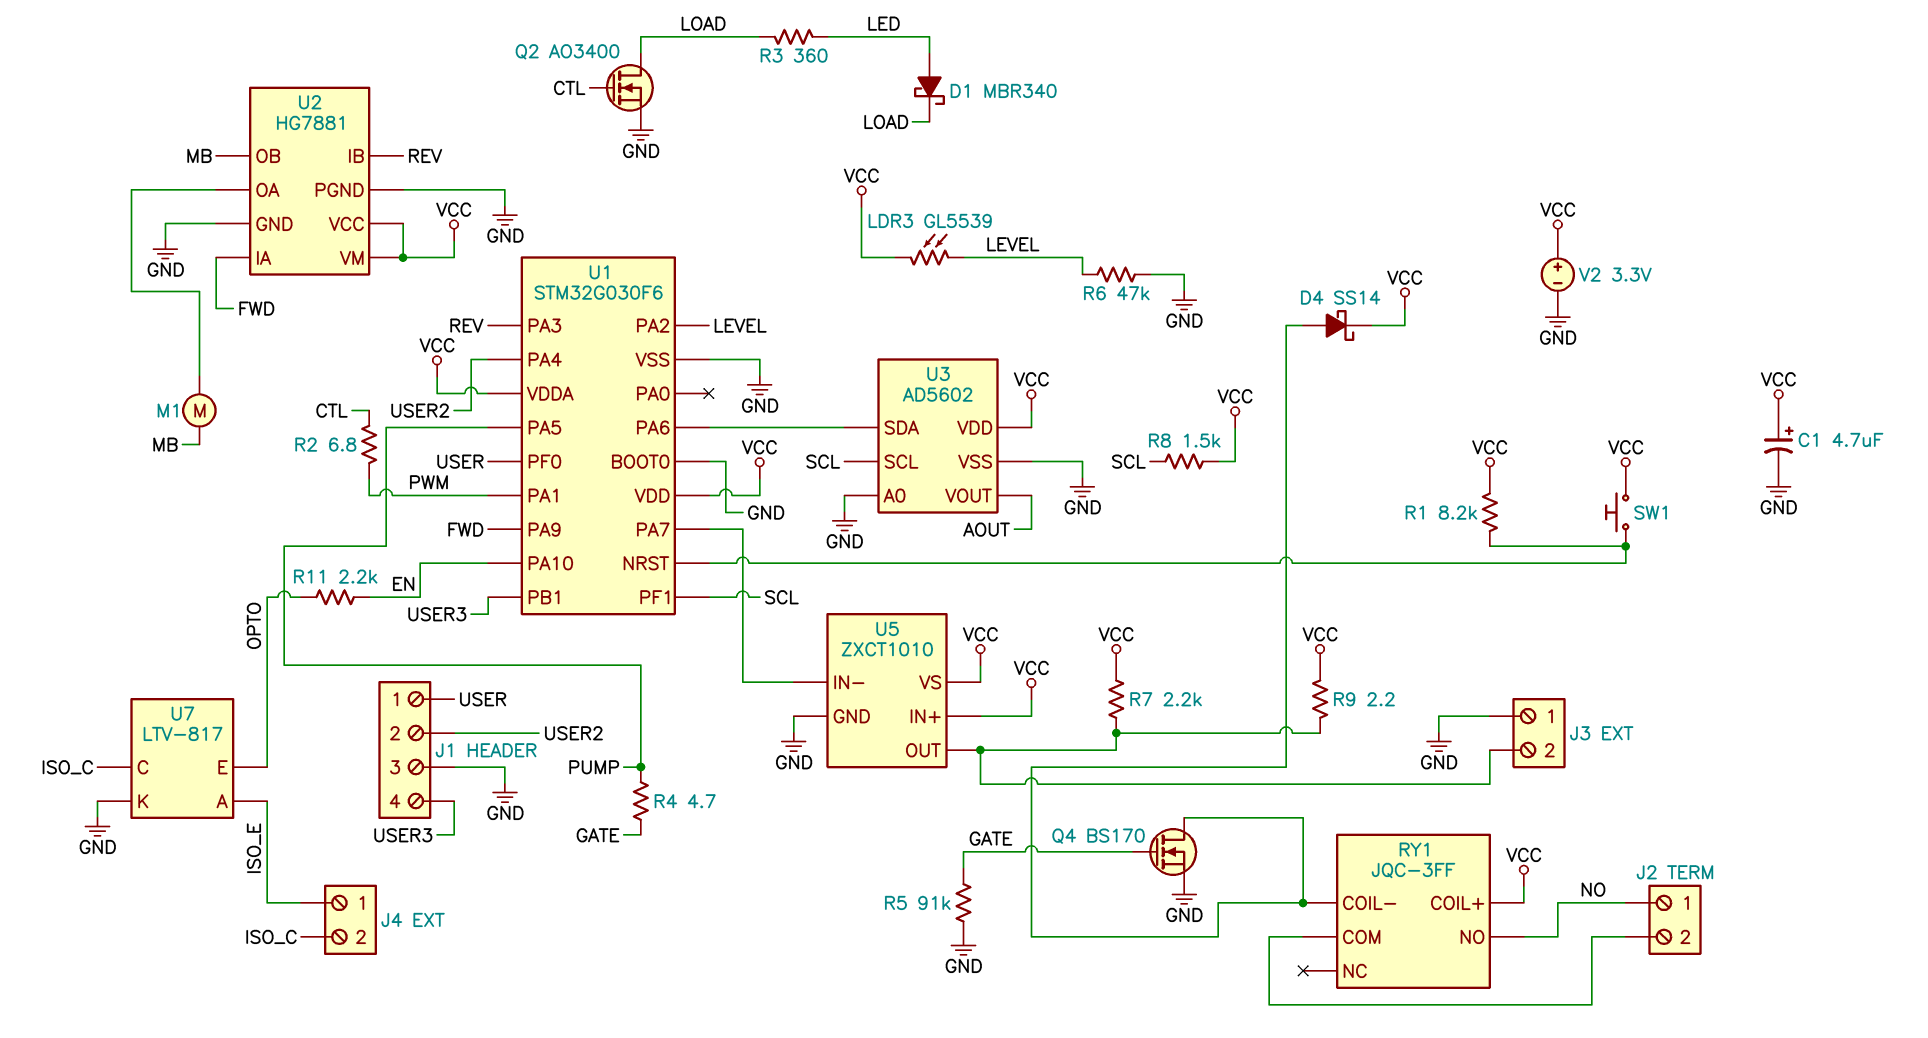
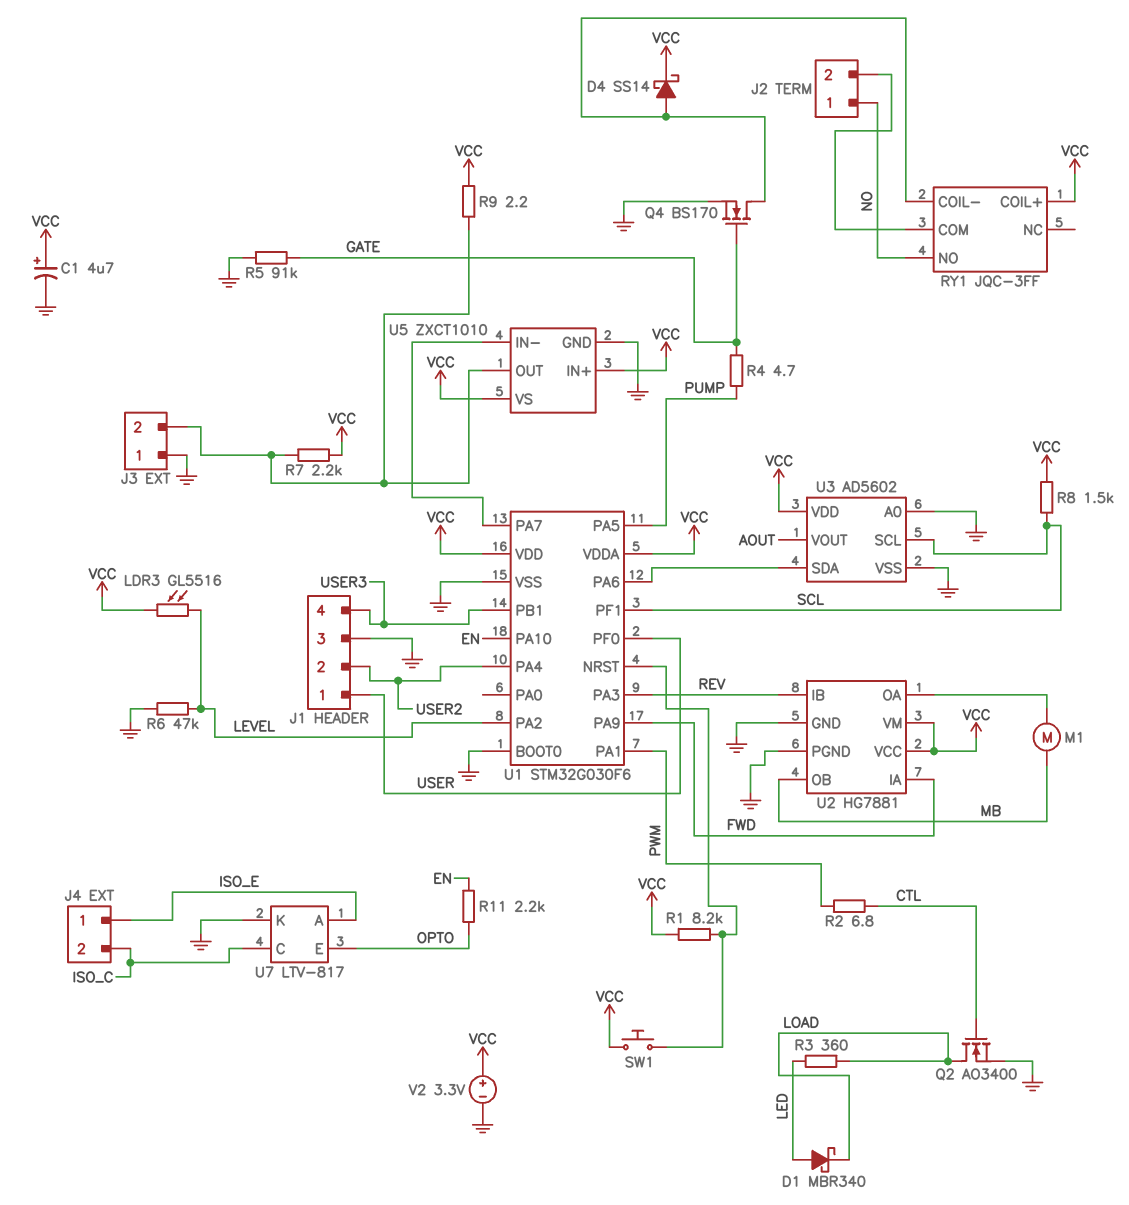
LDR3: GL5539 (LEVEL, VCC) -> GL5516 (LEVEL, VCC)

